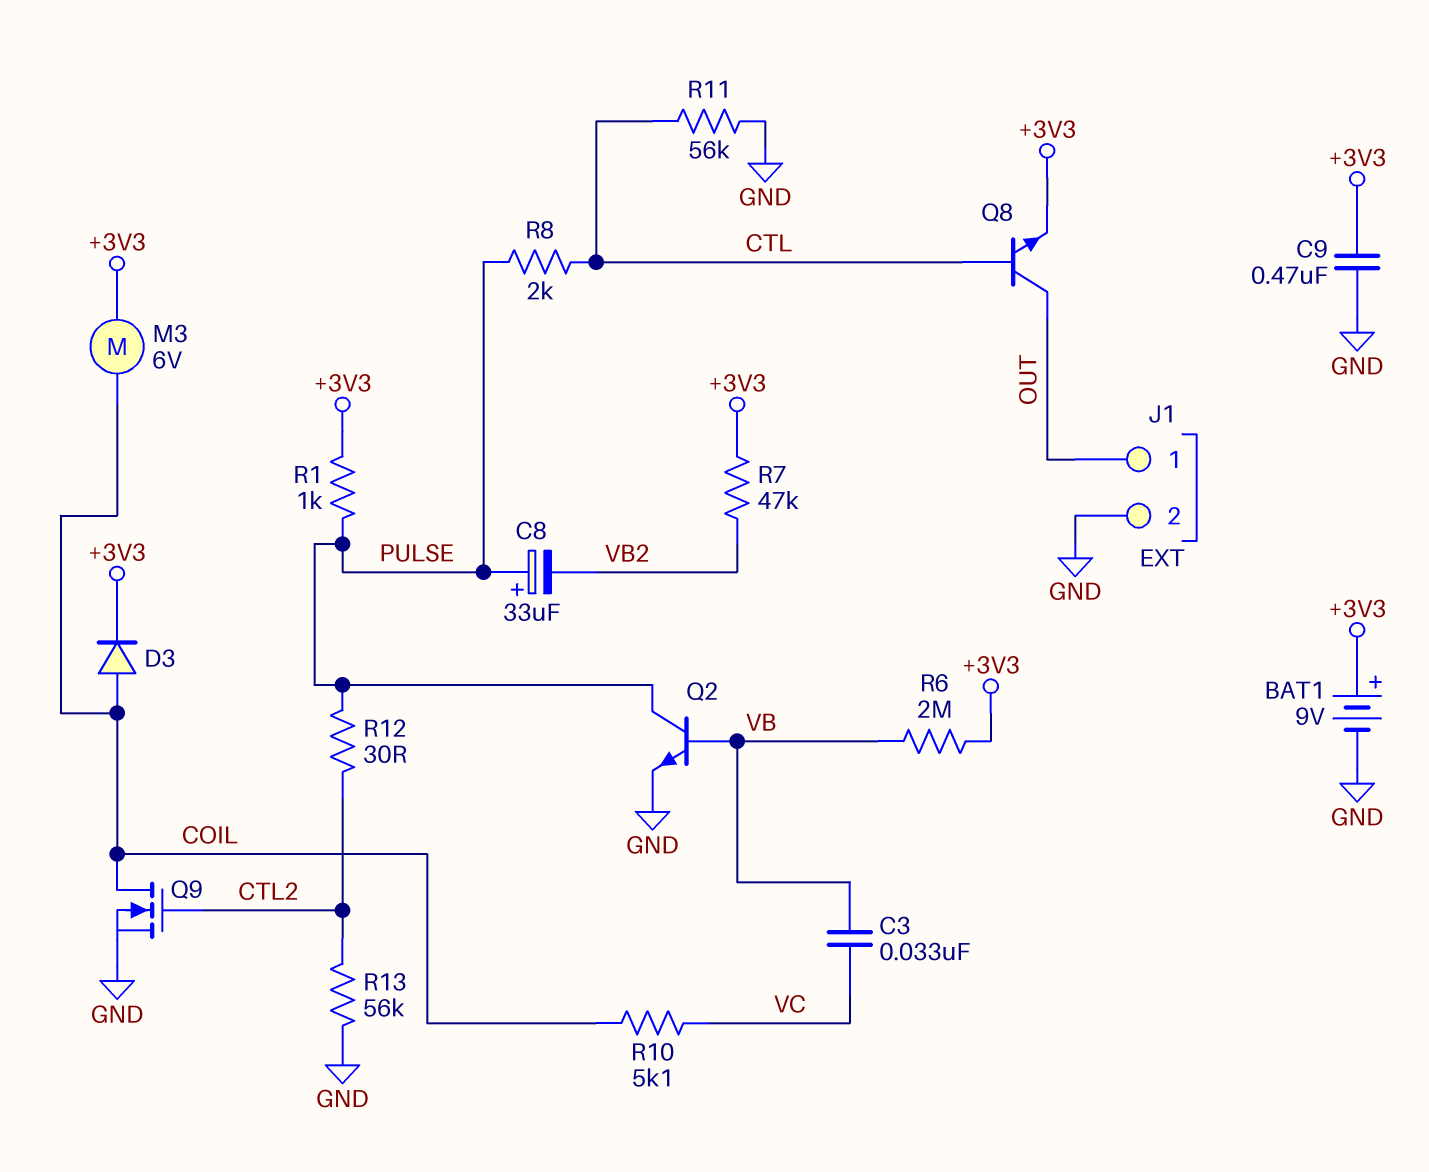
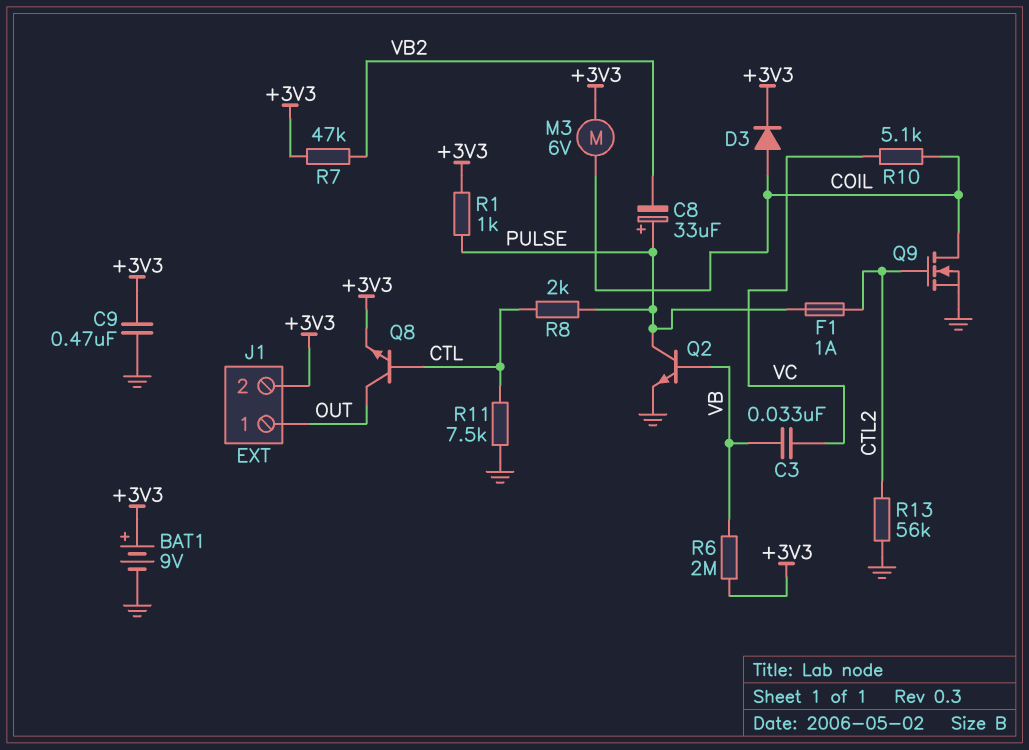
F1: none -> 1A (CTL2, PULSE)
J1 pin 2: GND -> +3V3
R11: 56k (CTL, GND) -> 7.5k (CTL, GND)
R12: 30 (CTL2, PULSE) -> none

